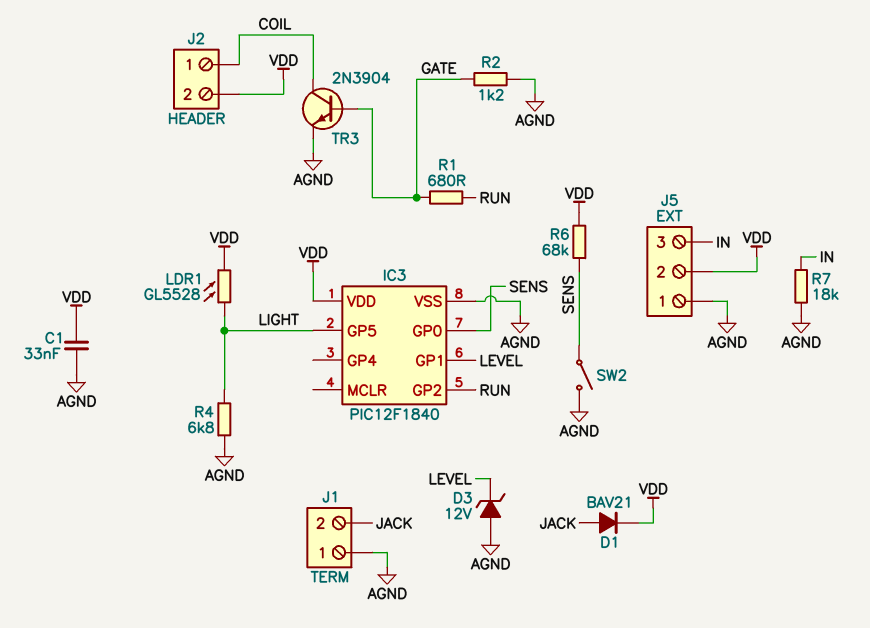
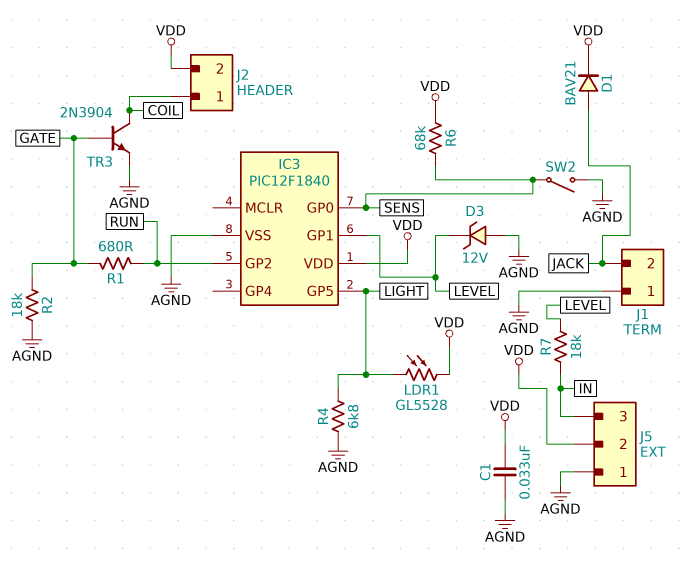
R2: 1.2k (AGND, GATE) -> 18k (AGND, GATE)
R7: 18k (AGND, IN) -> 18k (IN, LEVEL)

